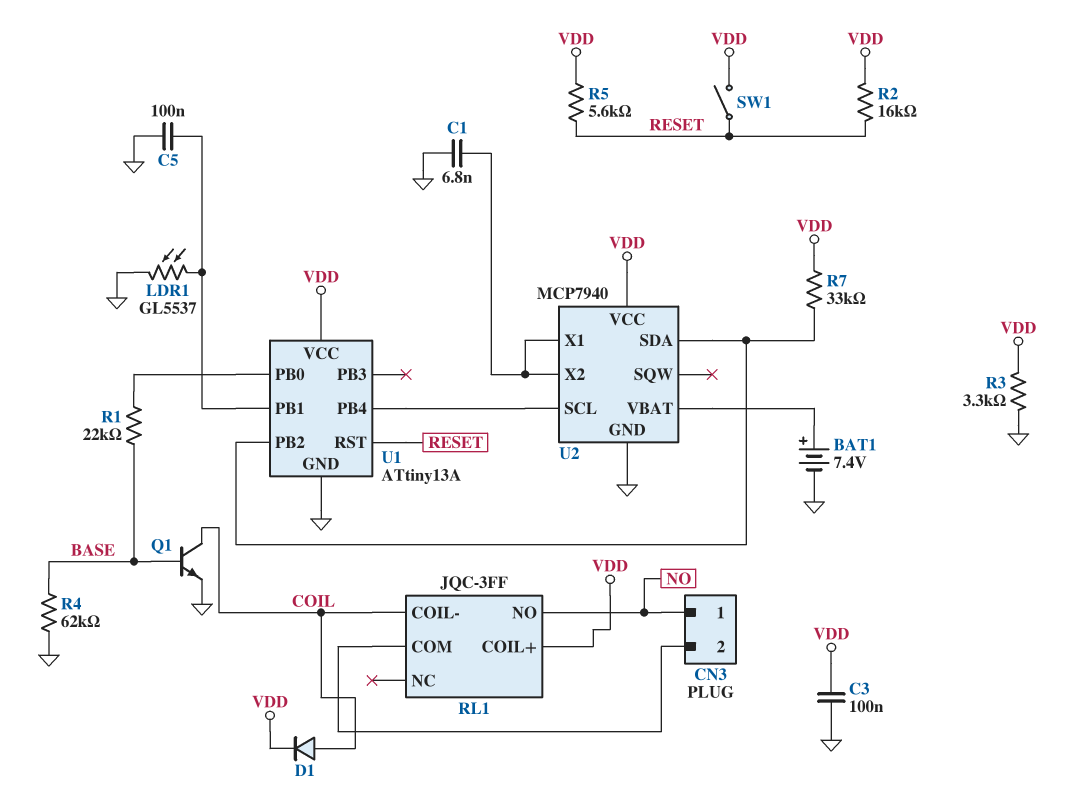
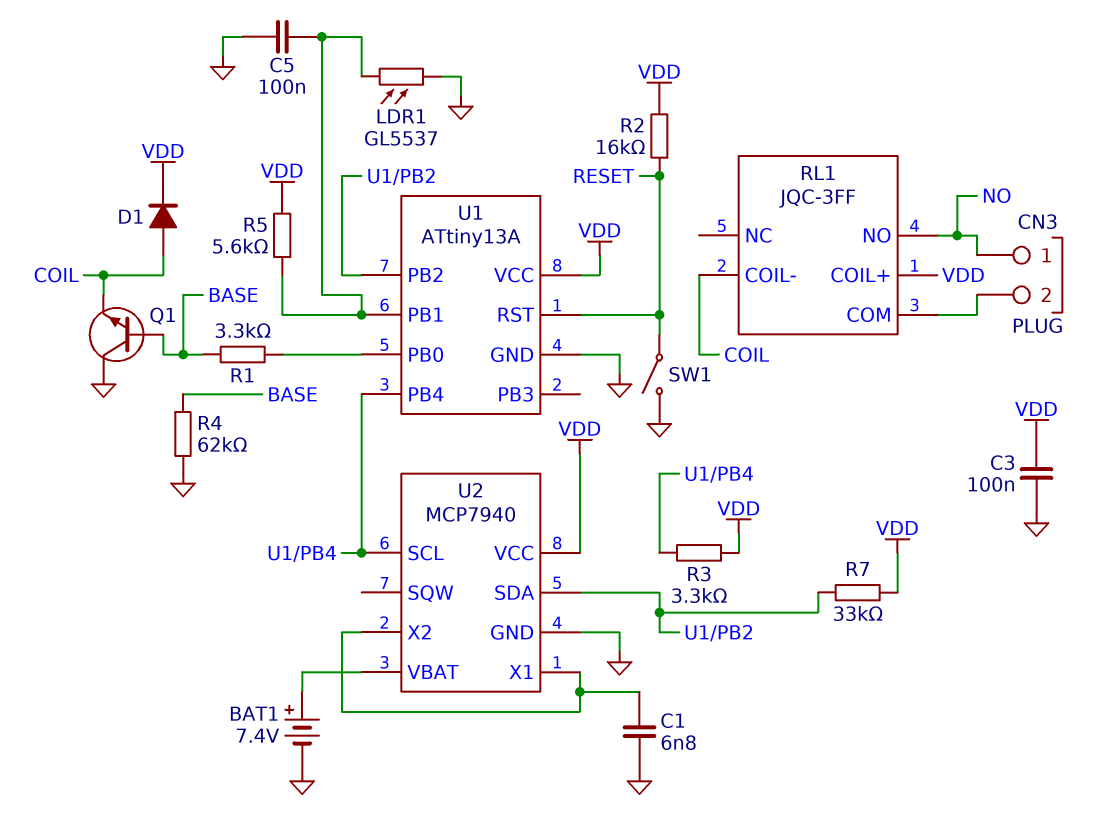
Q1: NPN (B BASE, C COIL, E GND) -> NPN (B BASE, C GND, E COIL)
R1: 22k (BASE, U1/PB0) -> 3.3k (BASE, U1/PB0)
R3: 3.3k (GND, VDD) -> 3.3k (U1/PB4, VDD)
R5: 5.6k (RESET, VDD) -> 5.6k (U1/PB1, VDD)
SW1: switch (RESET, VDD) -> switch (GND, RESET)

